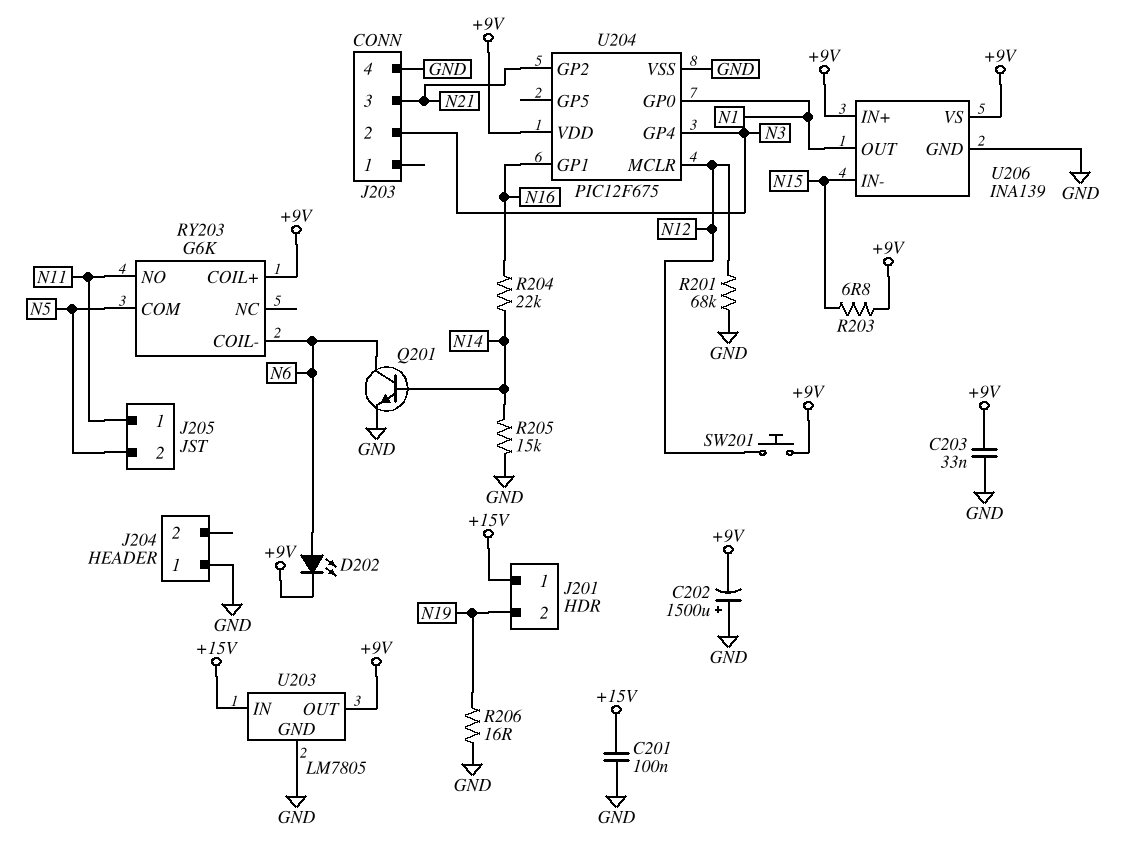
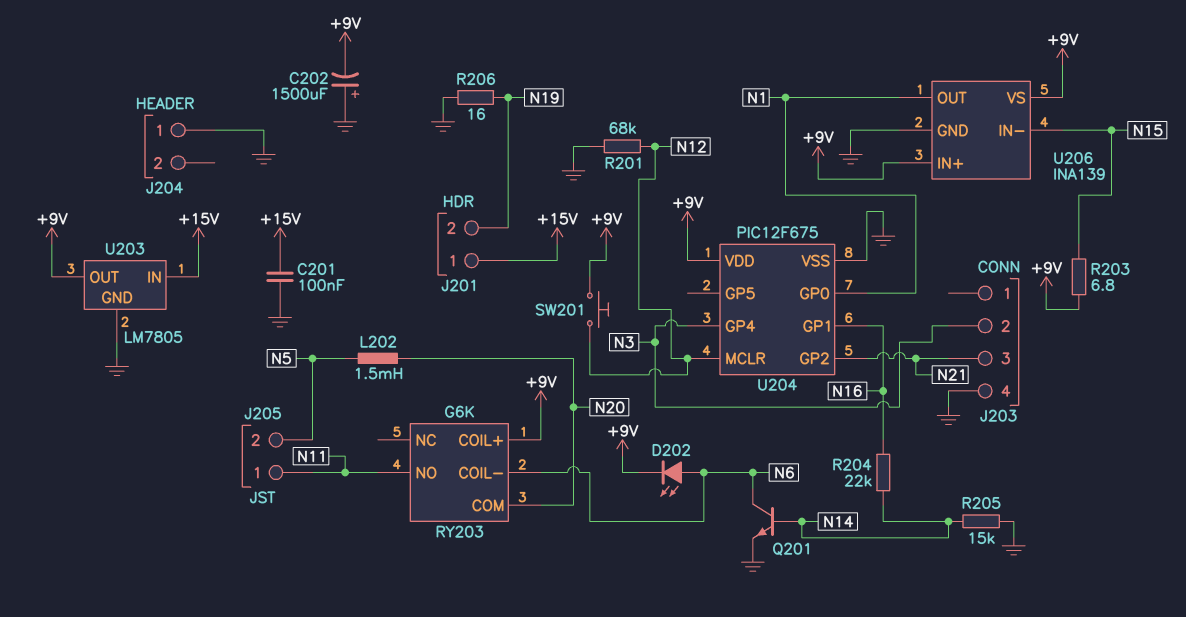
C203: 33nF (+9V, GND) -> none
L202: none -> 1.5mH (N5, N20)
RY203 pin COM: N5 -> N20

